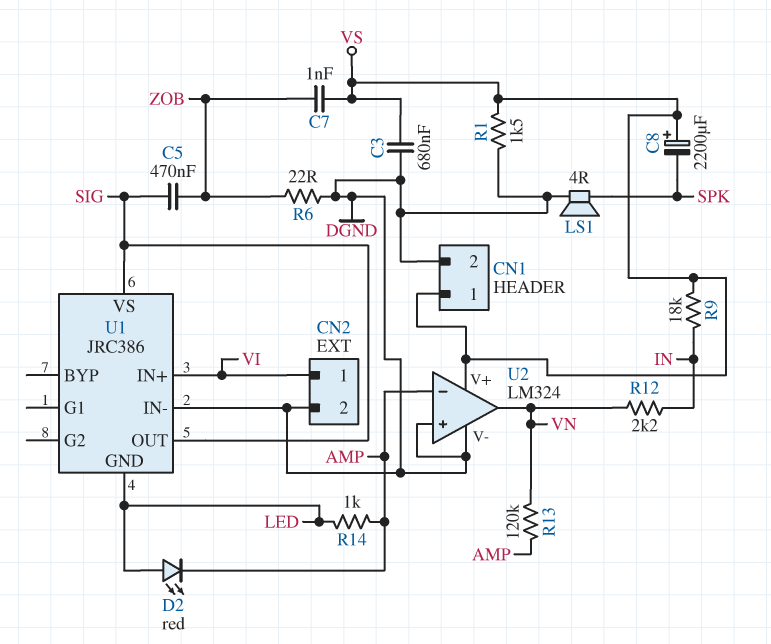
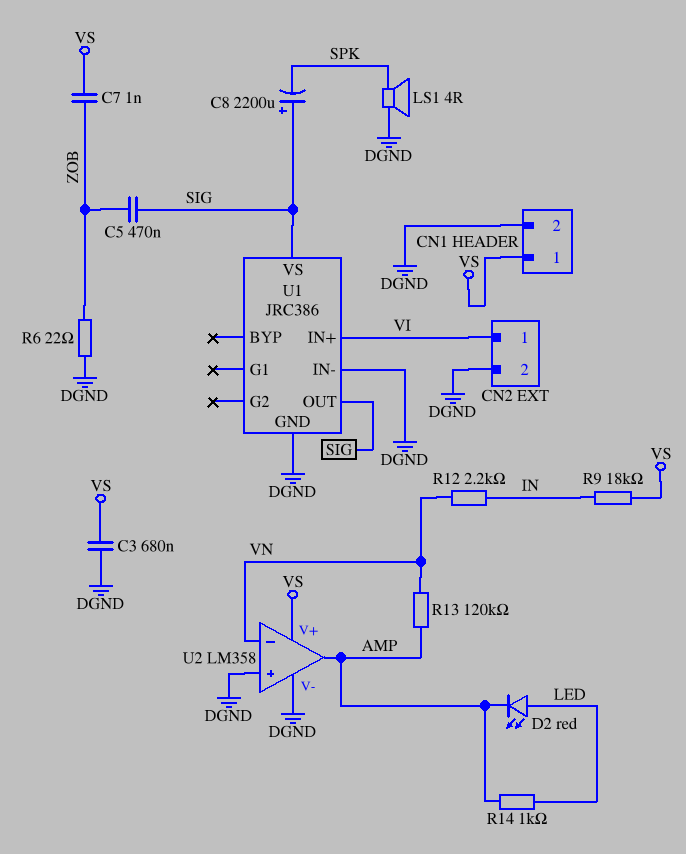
C8: 2200uF (plus VS, minus SPK) -> 2200uF (plus SIG, minus SPK)
R1: 1.5k (DGND, VS) -> none
U1 pin GND: LED -> DGND
U2: LM324 -> LM358
U2 pin in-: AMP -> VN
U2 pin out: VN -> AMP

